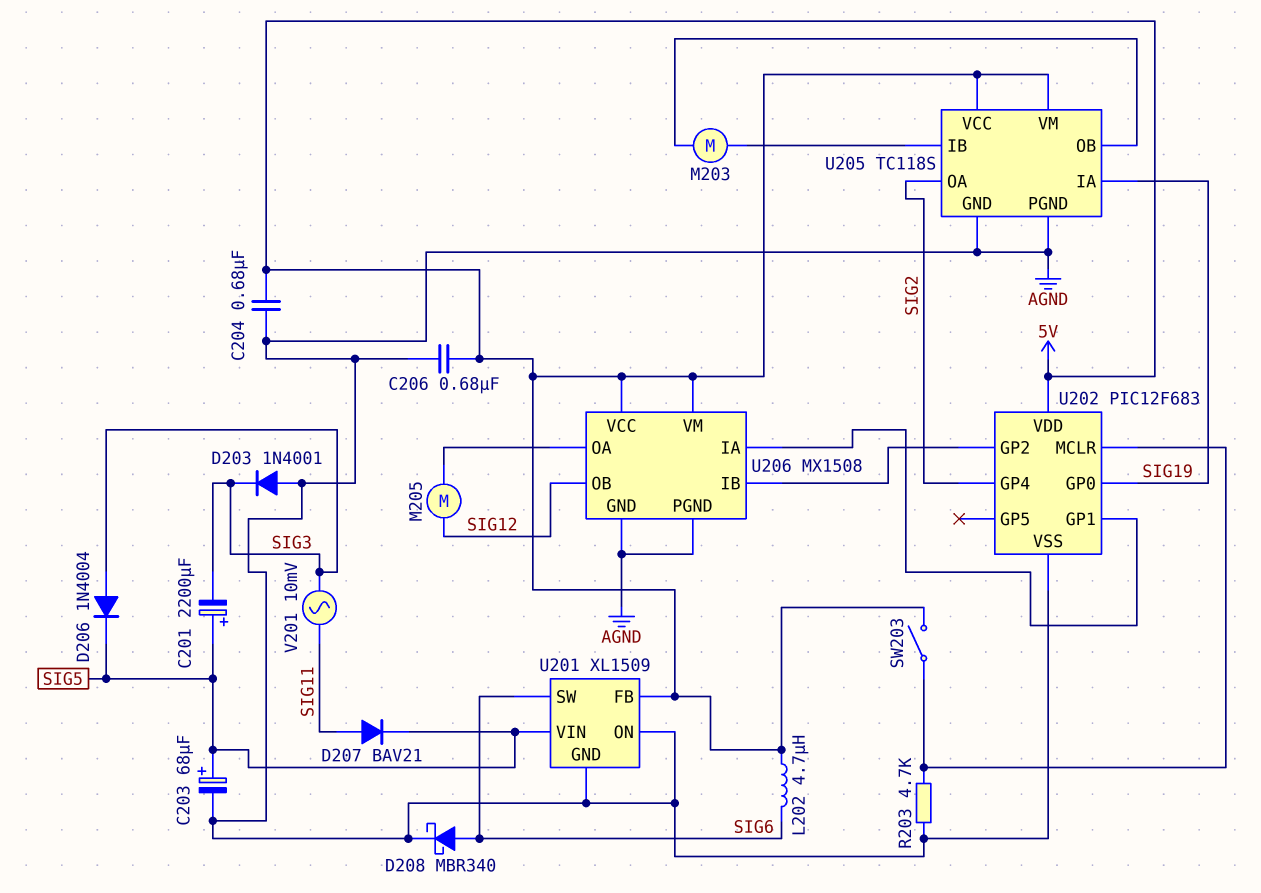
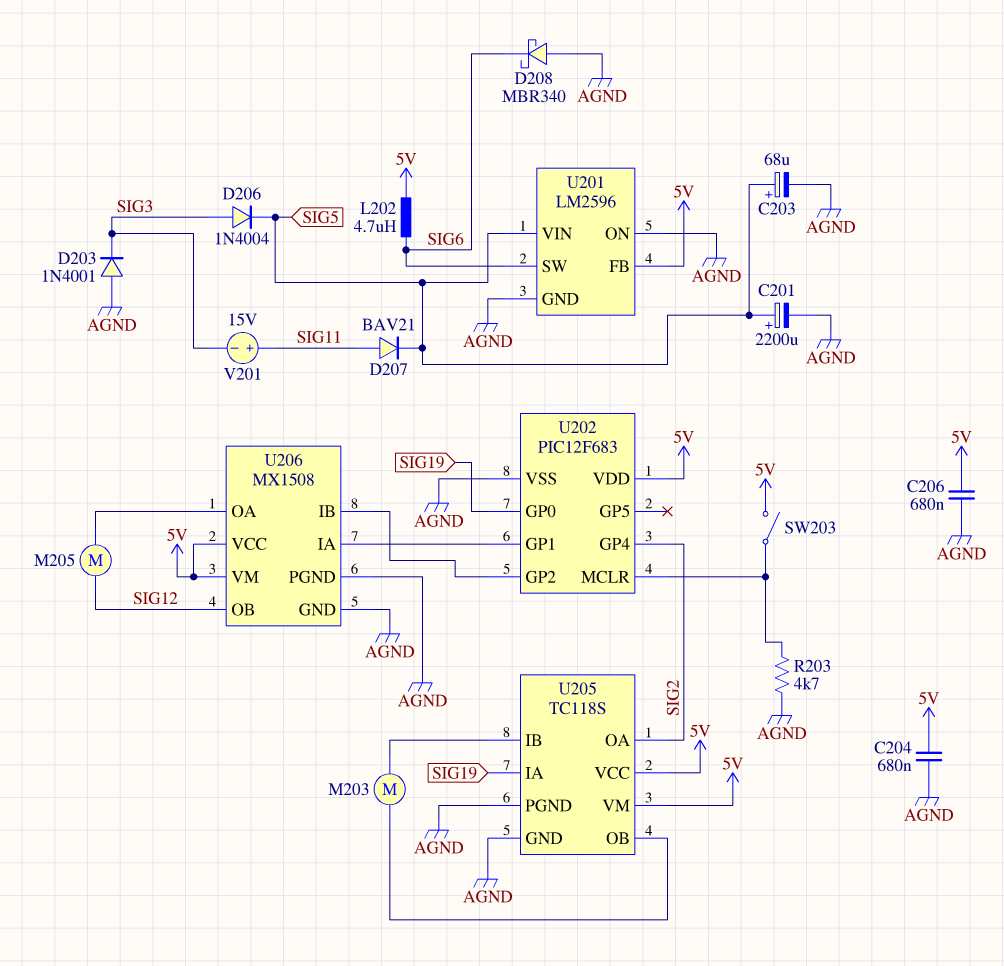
C201: 2200uF (plus SIG5, minus SIG3) -> 2200uF (plus SIG5, minus AGND)
D208: schottky MBR340 (A SIG6, K AGND) -> schottky MBR340 (A AGND, K SIG6)
U201: XL1509 -> LM2596
V201: AC 10mV (SIG3, SIG11) -> 15V (plus SIG11, minus SIG3)

